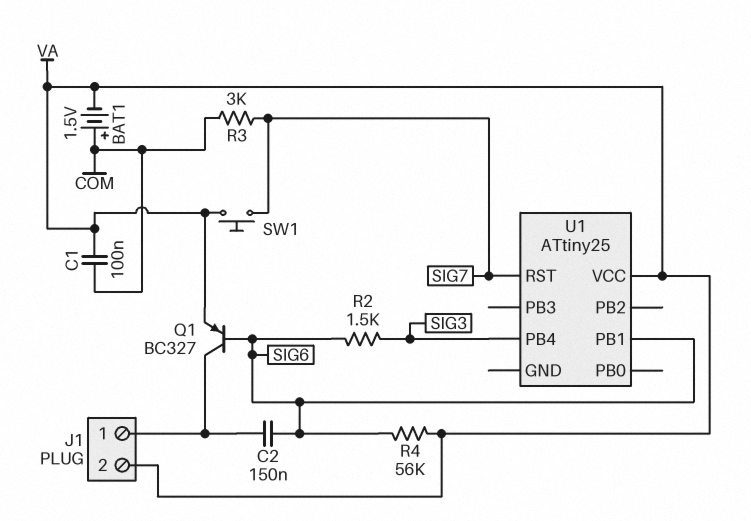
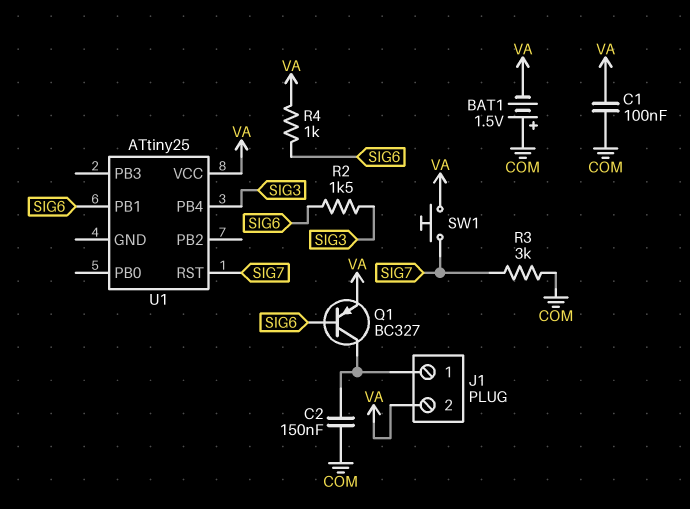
C2: 150nF (J1/1, SIG6) -> 150nF (COM, J1/1)
R4: 56k (SIG6, VA) -> 1k (SIG6, VA)

